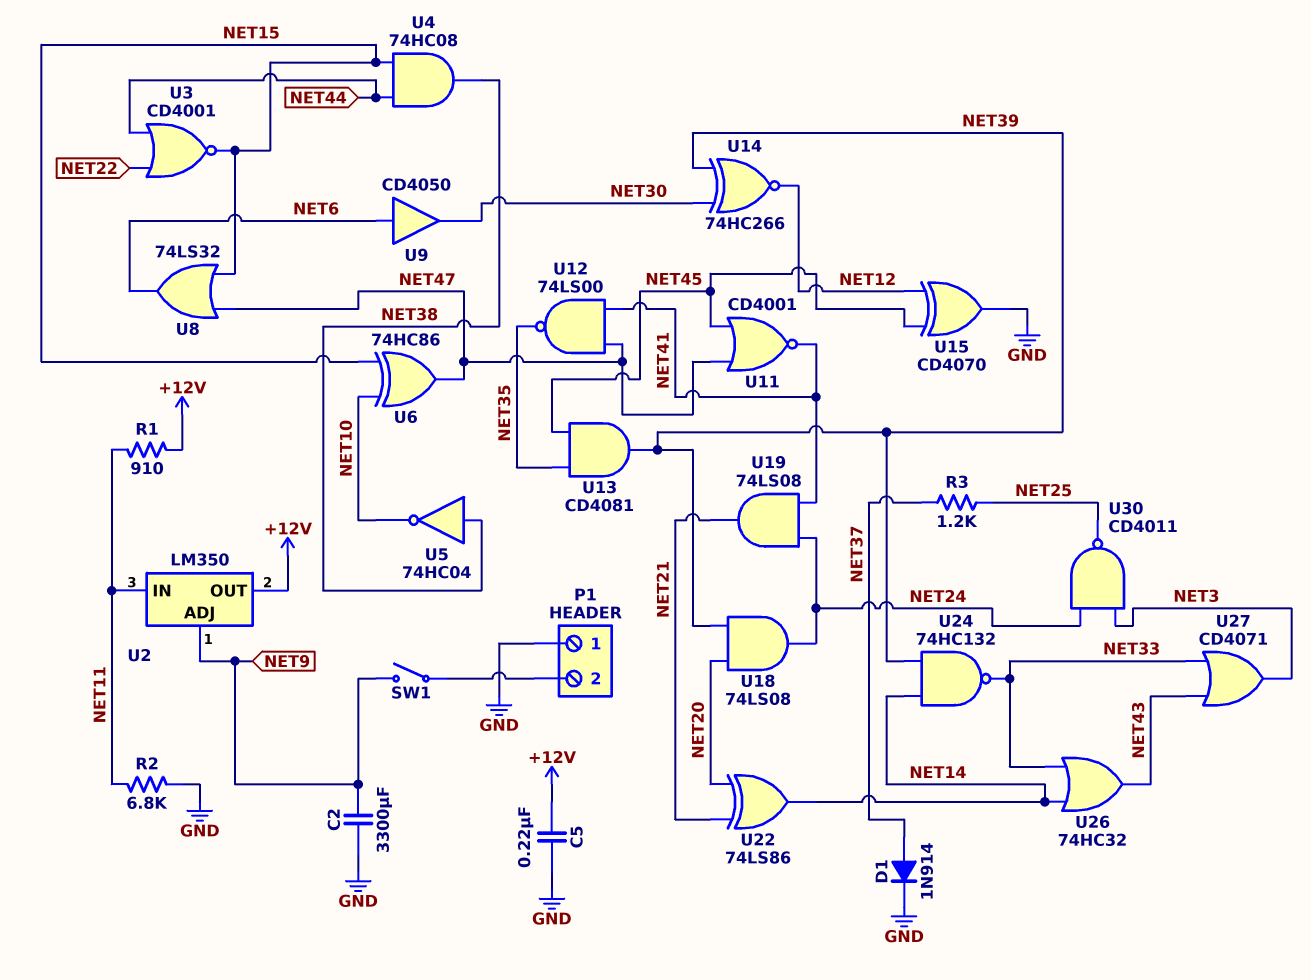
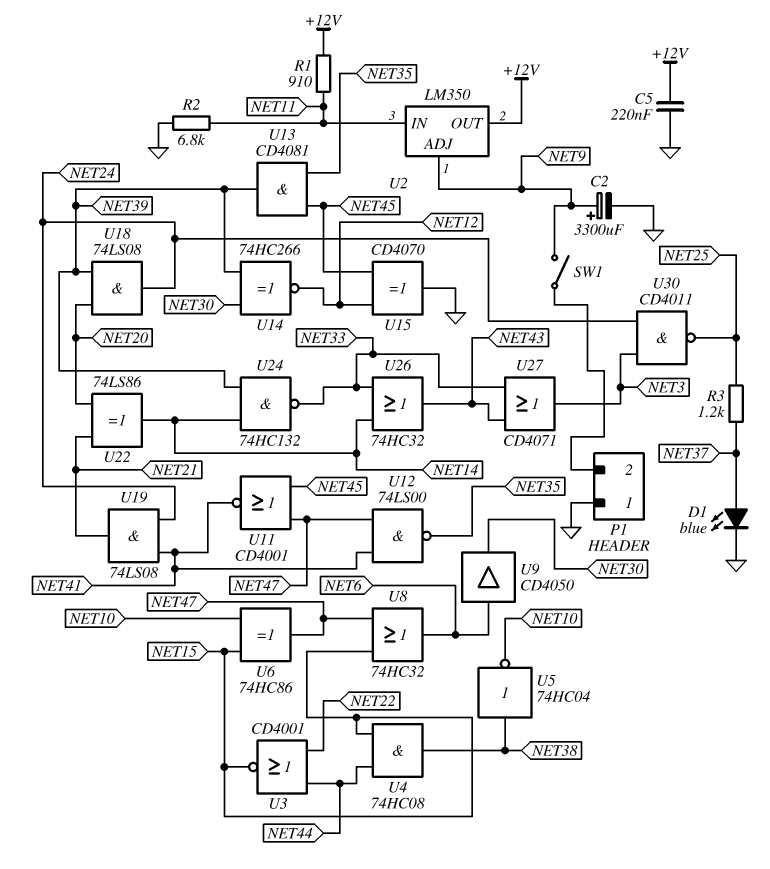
C2: 3300uF (GND, NET9) -> 3300uF (plus NET9, minus GND)
D1: diode 1N914 (A NET37, K GND) -> LED blue (A NET37, K GND)
U8: OR 74LS32 (in NET15, in NET47, out NET6) -> OR 74HC32 (in NET15, in NET47, out NET6)

